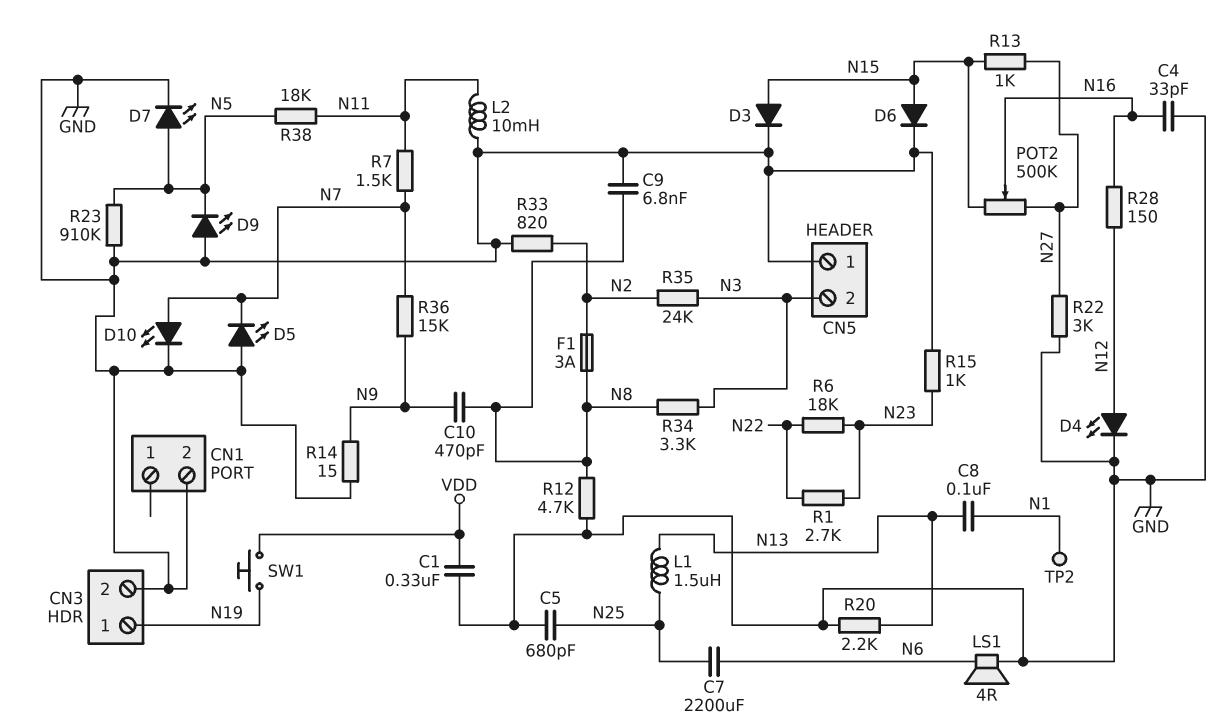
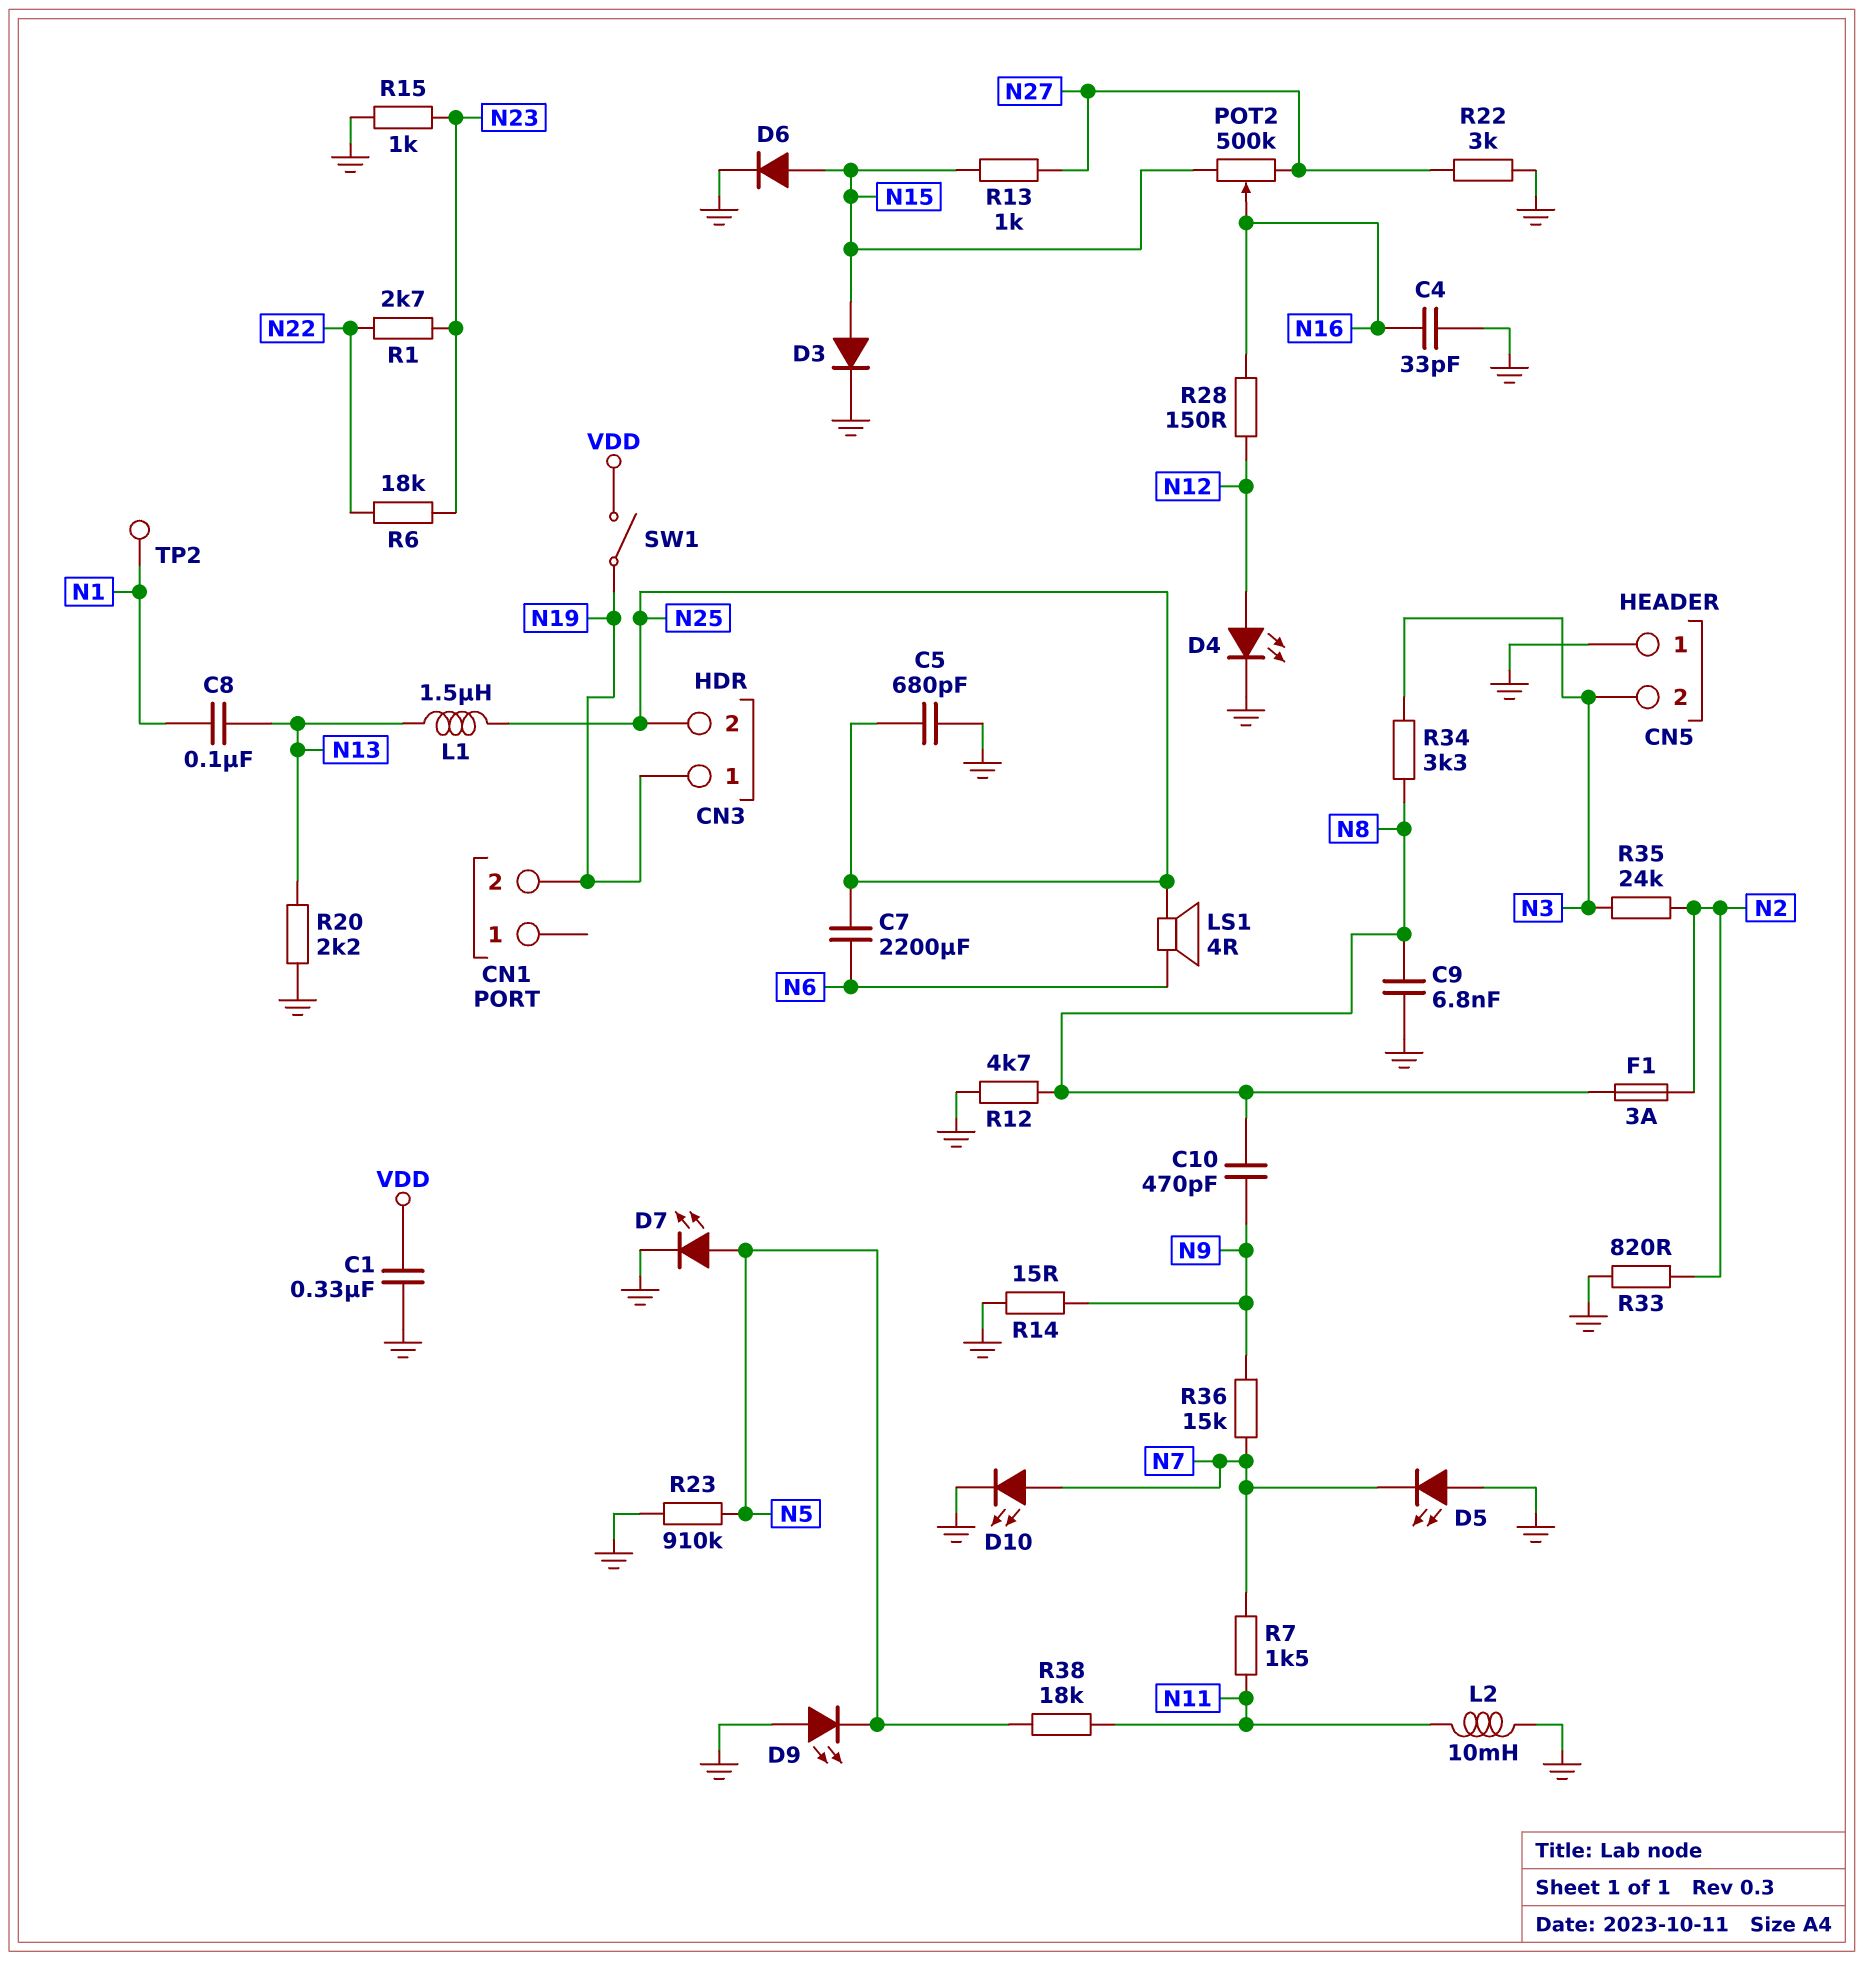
CN1 pin 2: GND -> N19
CN3 pin 2: GND -> N25
LS1: speaker 4R (GND, N6) -> speaker 4R (N6, N25)
SW1: button (N19, VDD) -> switch (N19, VDD)

